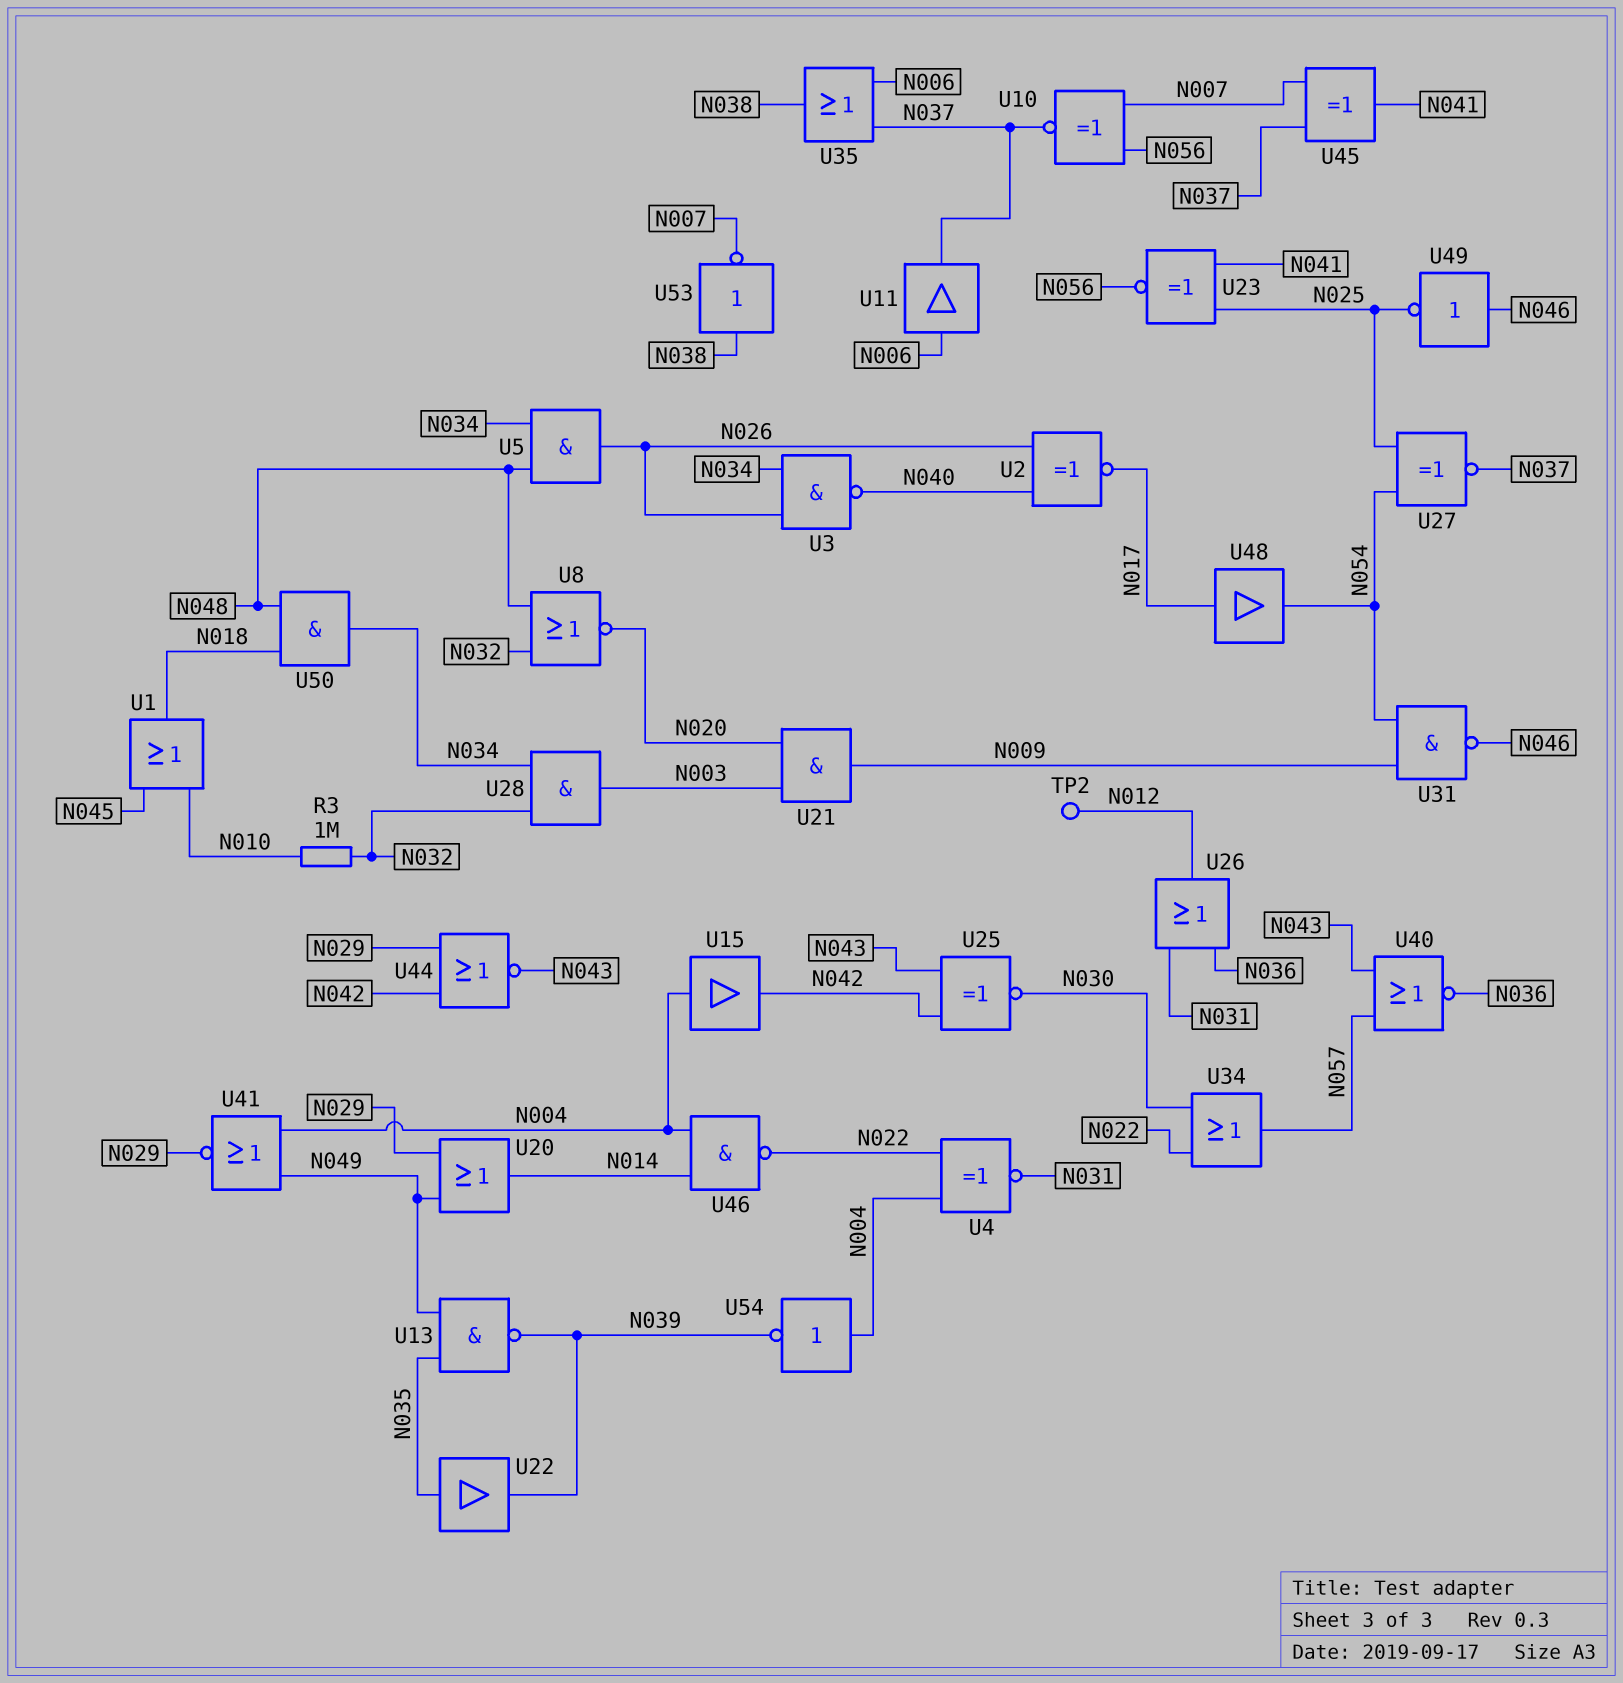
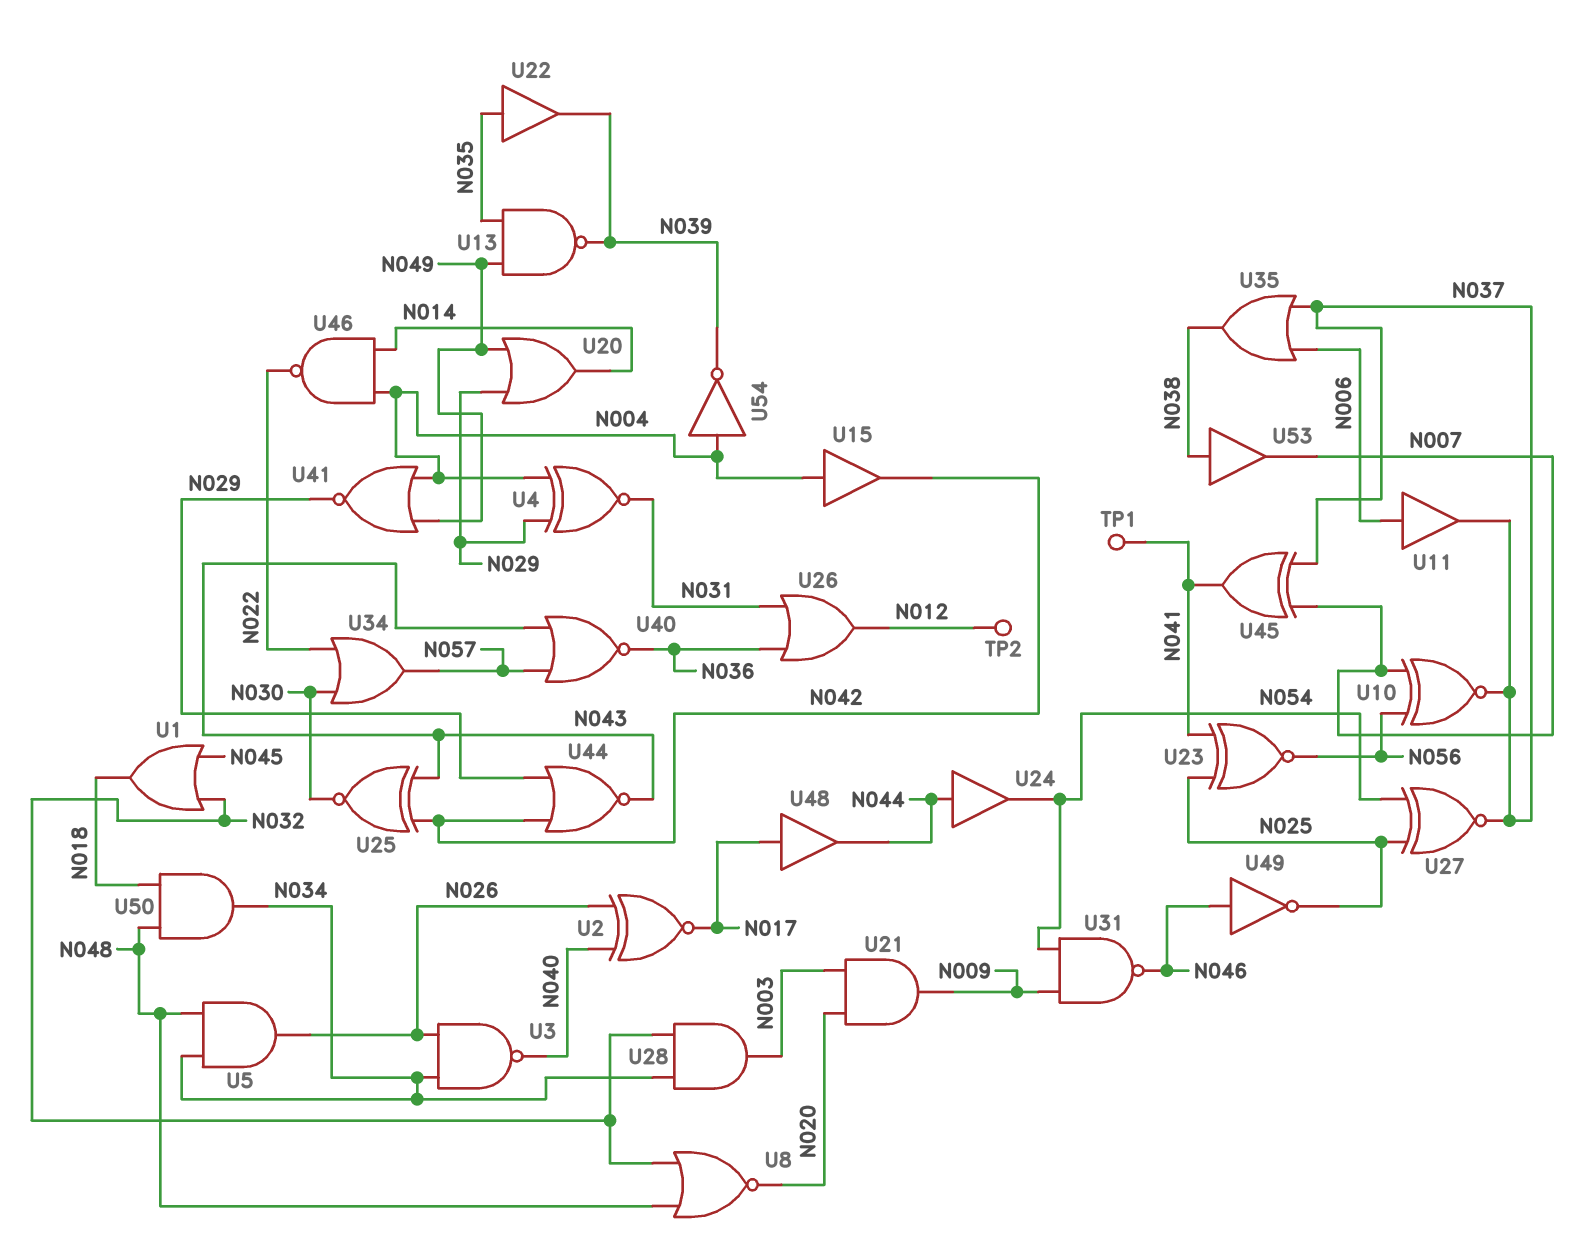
R3: 1M (N010, N032) -> none
TP1: none -> test point (N041)
U1: OR (in N010, in N045, out N018) -> OR (in N032, in N045, out N018)
U4: XNOR (in N004, in N022, out N031) -> XNOR (in N004, in N029, out N031)
U24: none -> buffer (in N044, out N054)
U48: buffer (in N017, out N054) -> buffer (in N017, out N044)
U53: NOT (in N038, out N007) -> buffer (in N038, out N007)

